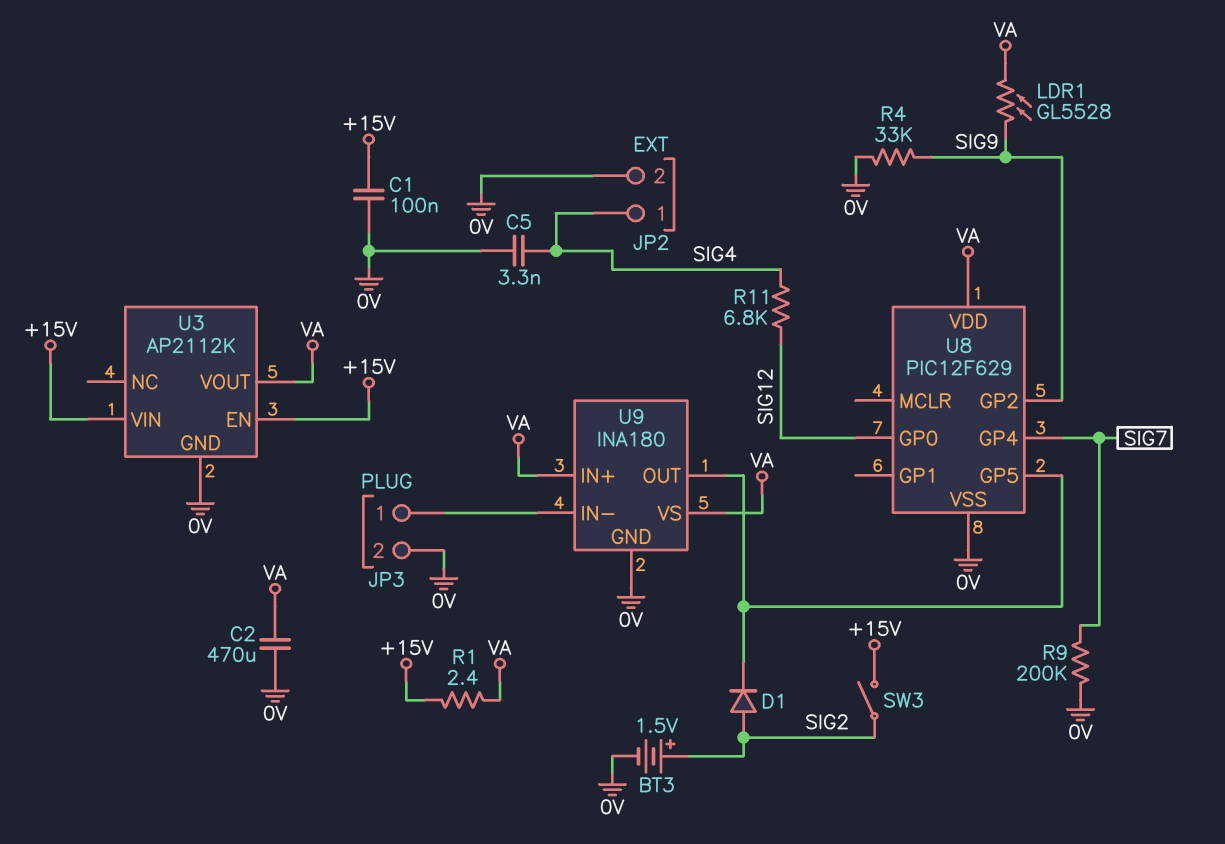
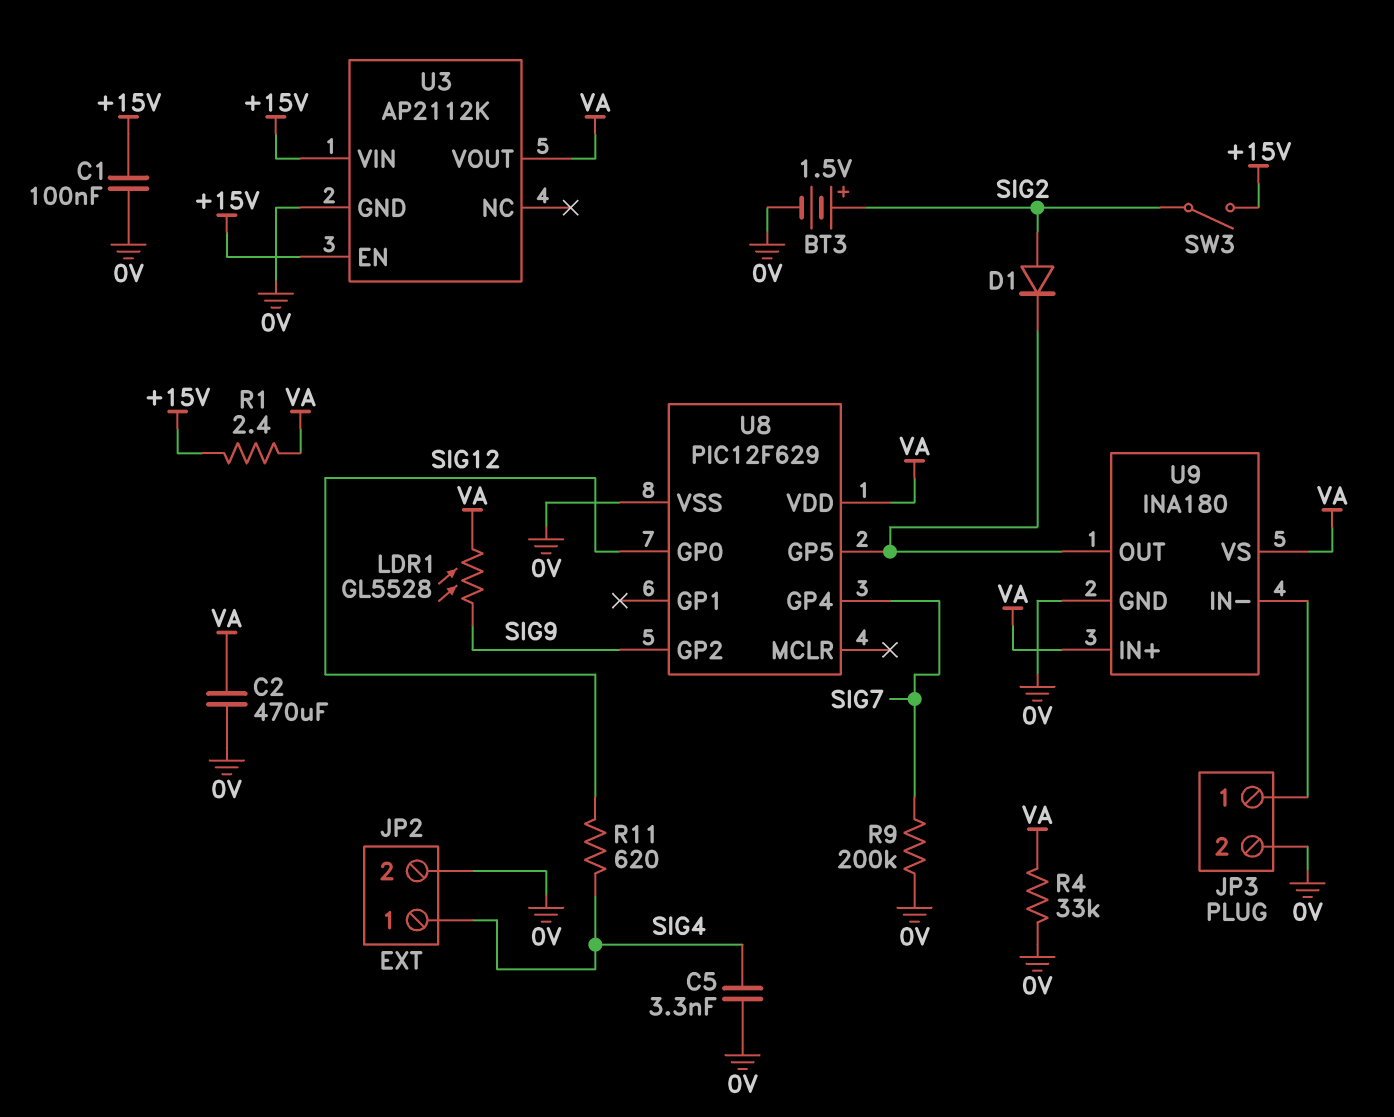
R4: 33k (0V, SIG9) -> 33k (0V, VA)
R11: 6.8k (SIG4, SIG12) -> 620 (SIG4, SIG12)

